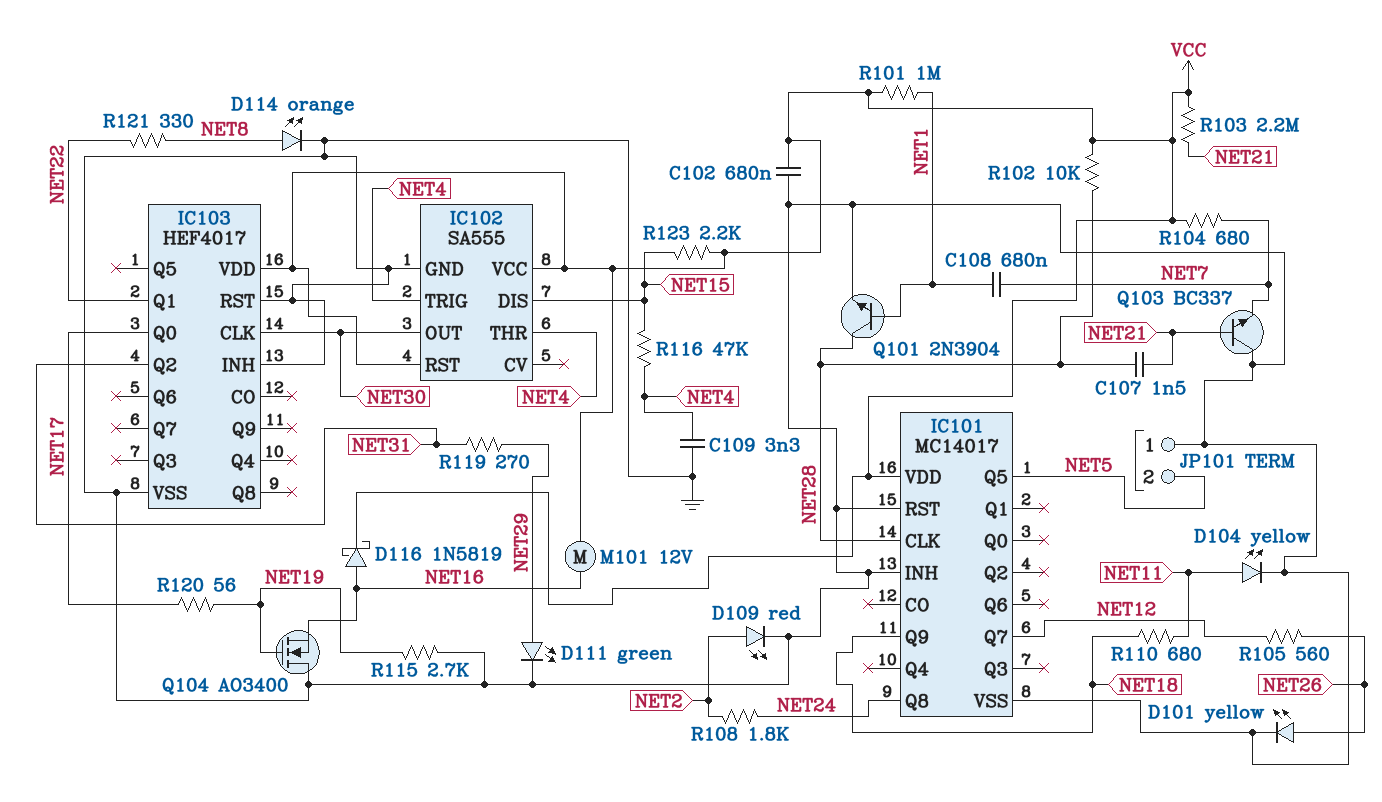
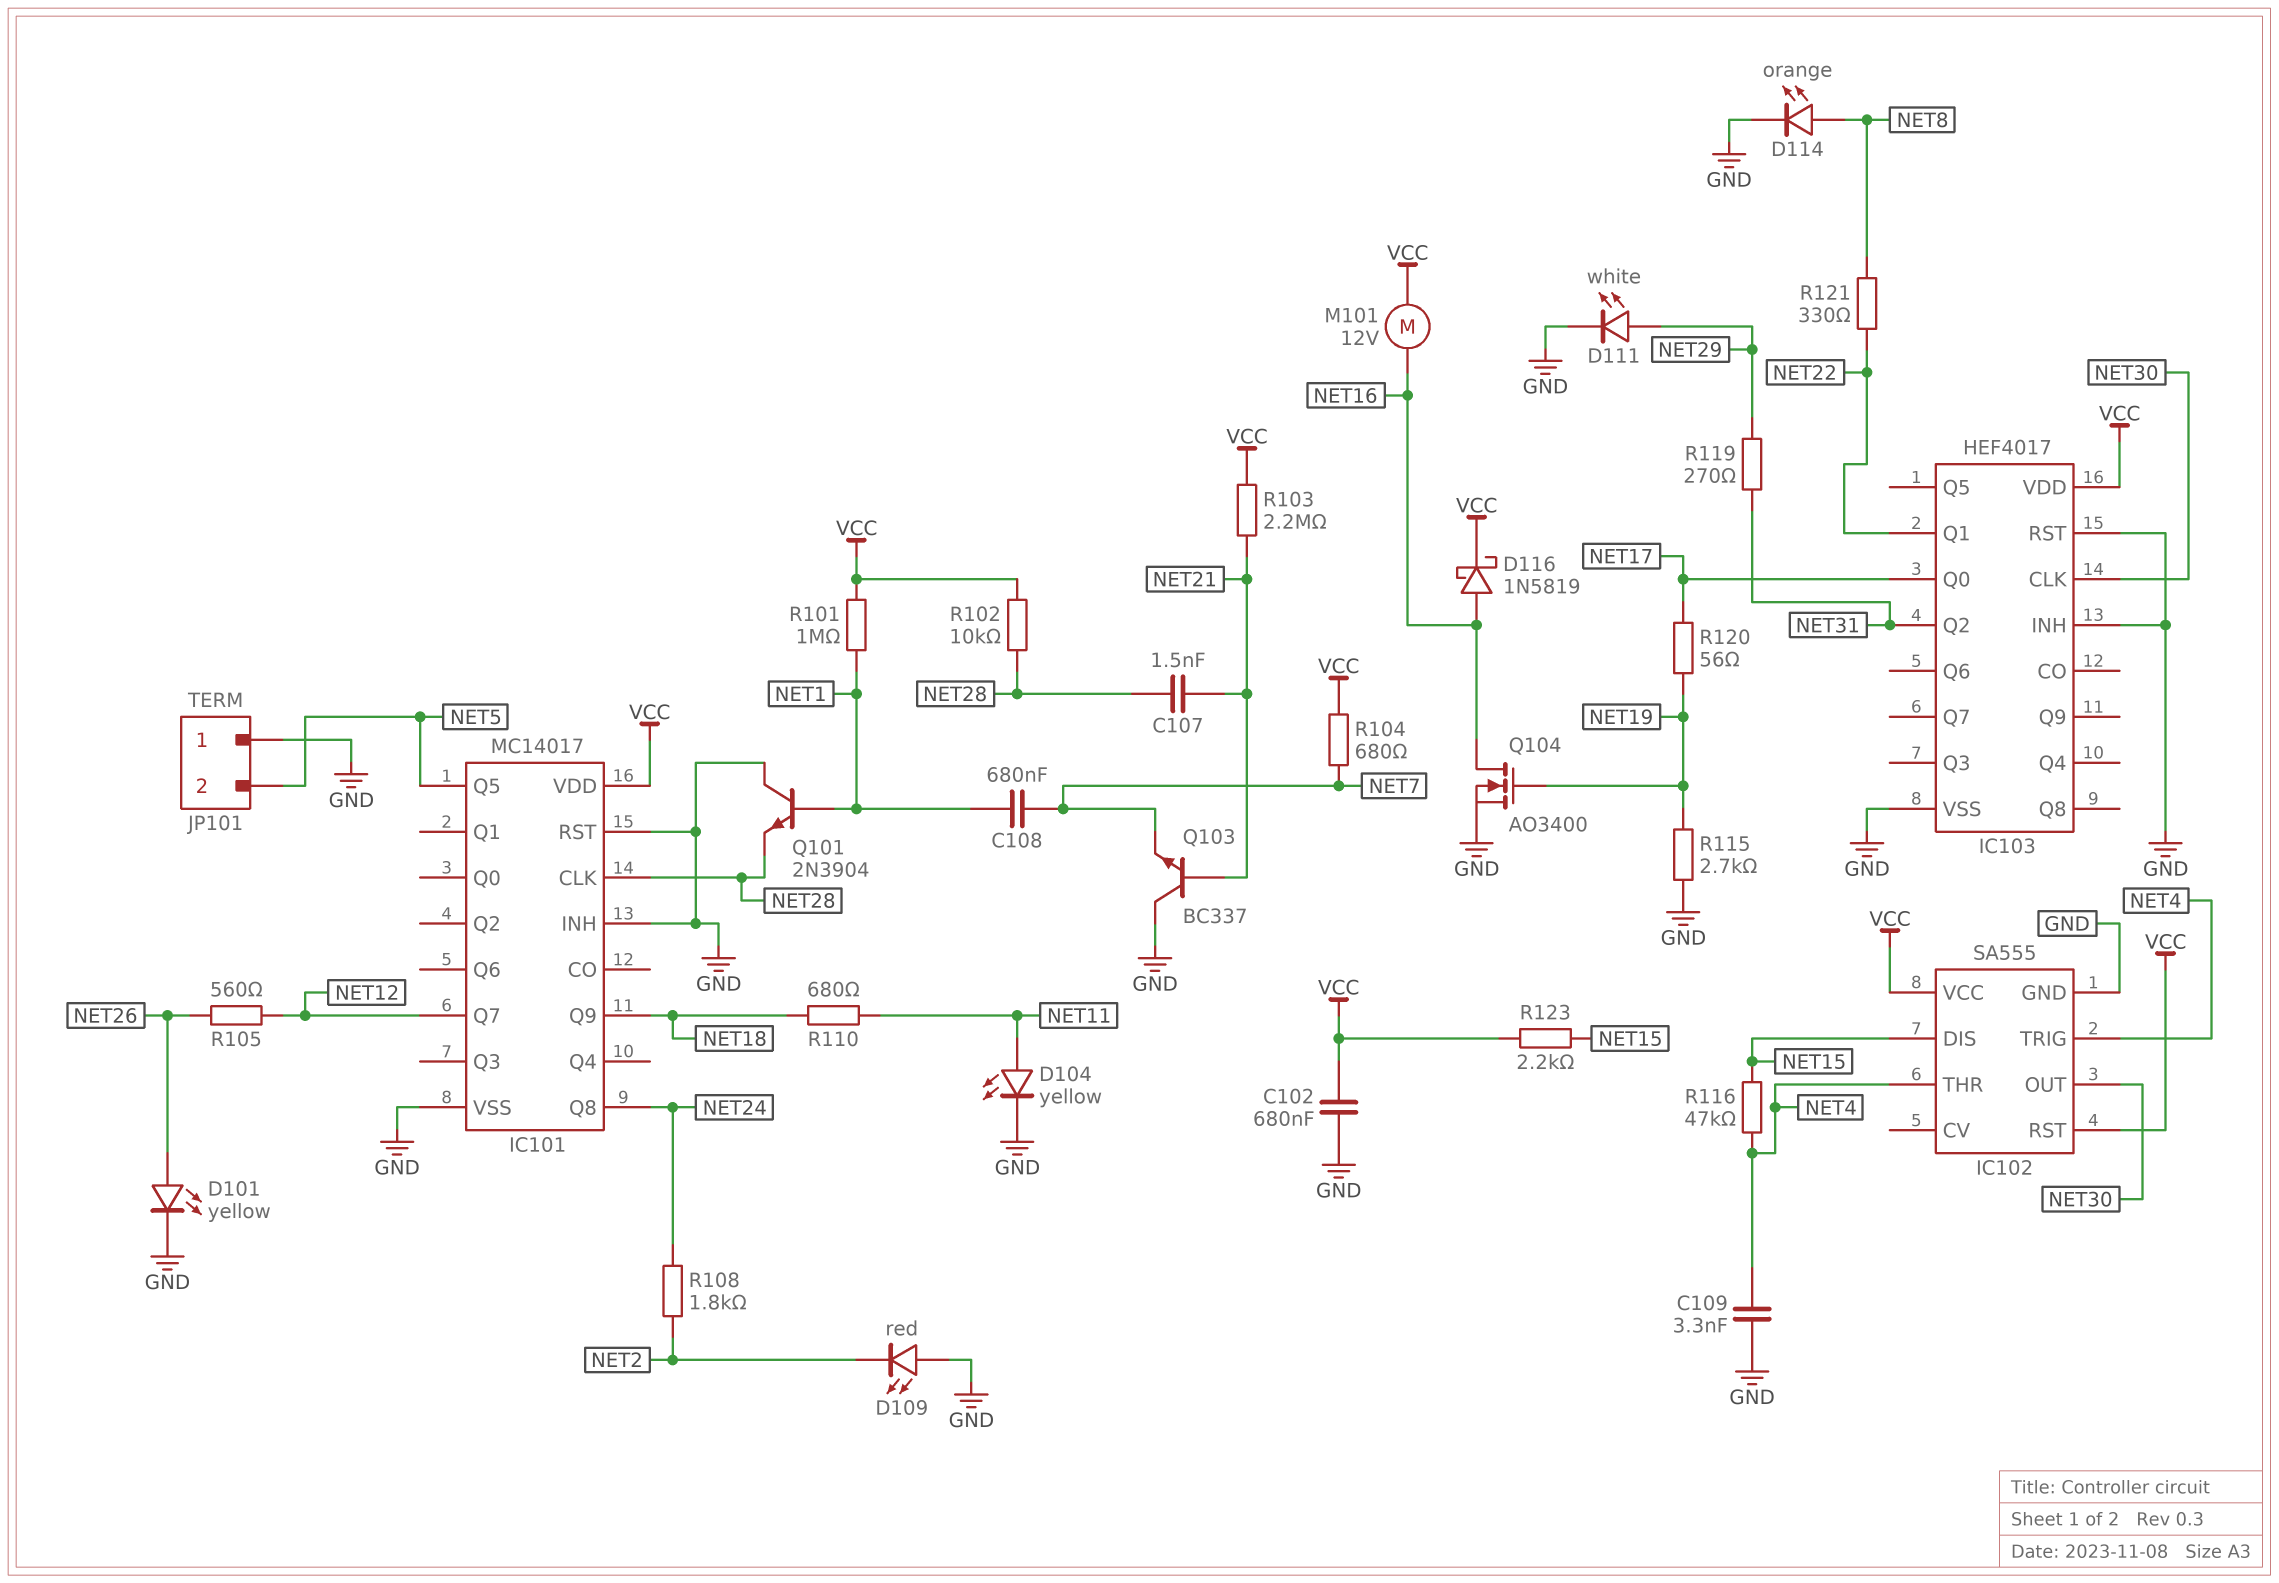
D109: LED red (A NET2, K GND) -> LED red (A GND, K NET2)
D111: LED green (A NET29, K GND) -> LED white (A NET29, K GND)
Q101: NPN 2N3904 (B NET1, C NET28, E GND) -> NPN 2N3904 (B NET1, C GND, E NET28)
Q104: NMOS AO3400 (G NET19, D GND, S NET16) -> NMOS AO3400 (G NET19, D NET16, S GND)

